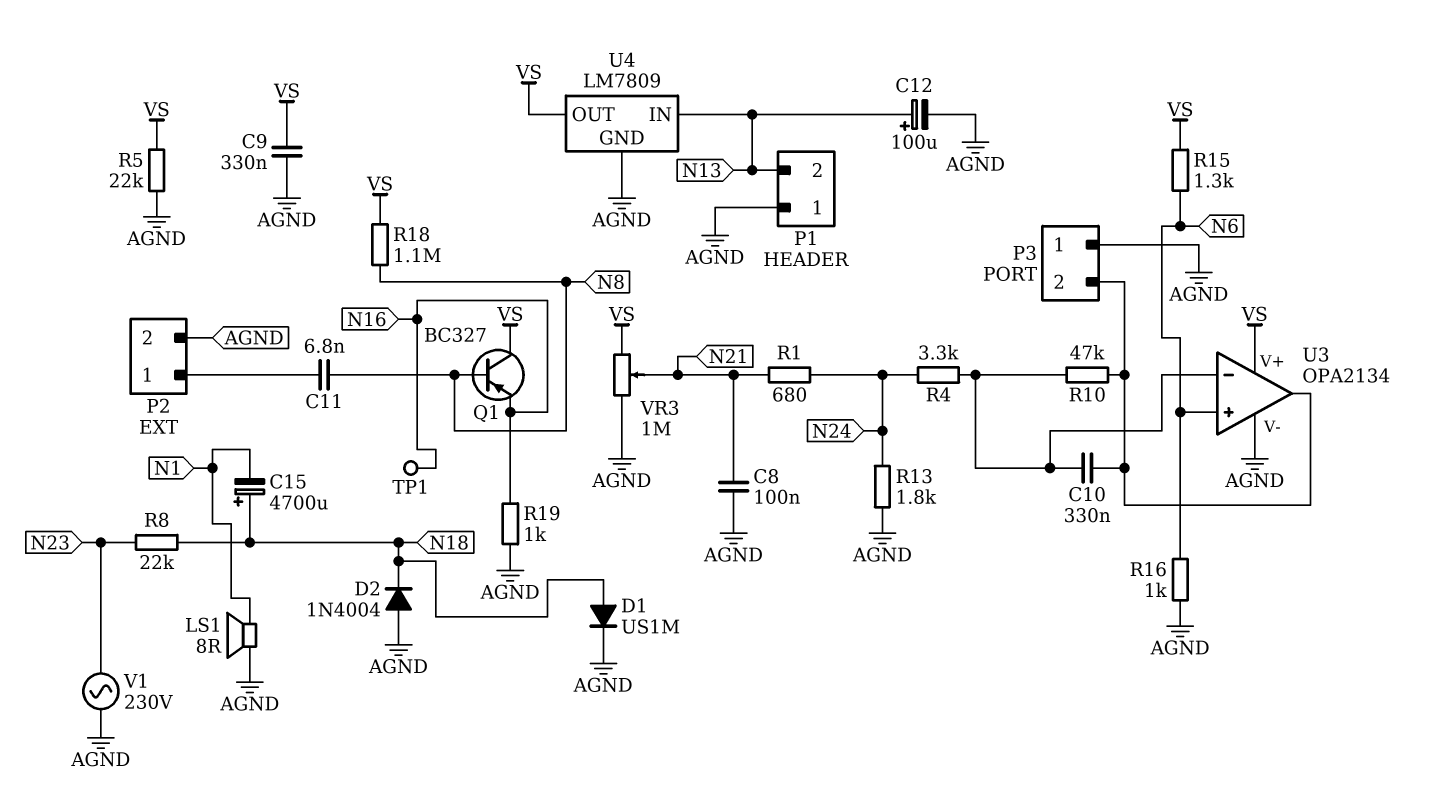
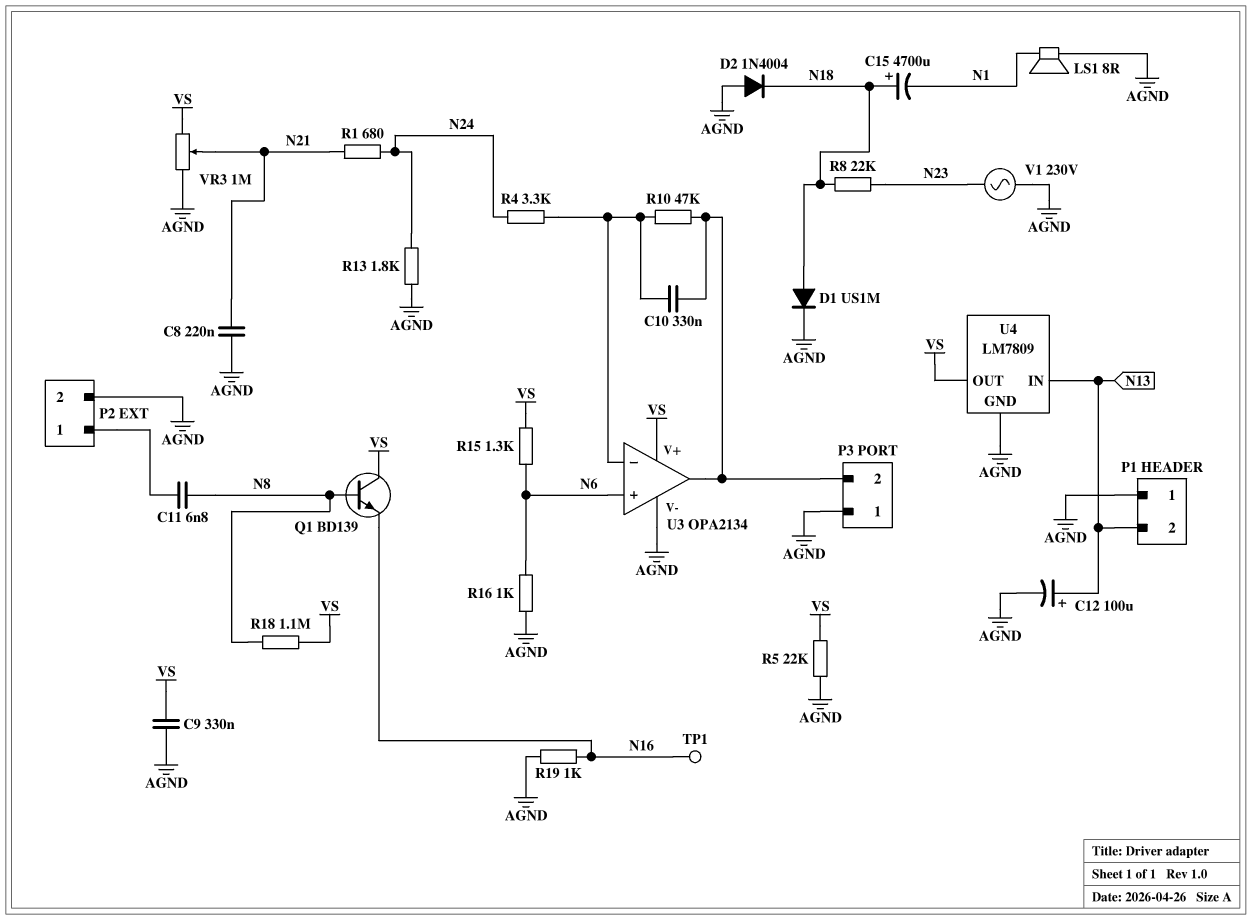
C8: 100nF (AGND, N21) -> 220nF (AGND, N21)
Q1: PNP BC327 (B N8, C VS, E N16) -> NPN BD139 (B N8, C VS, E N16)

